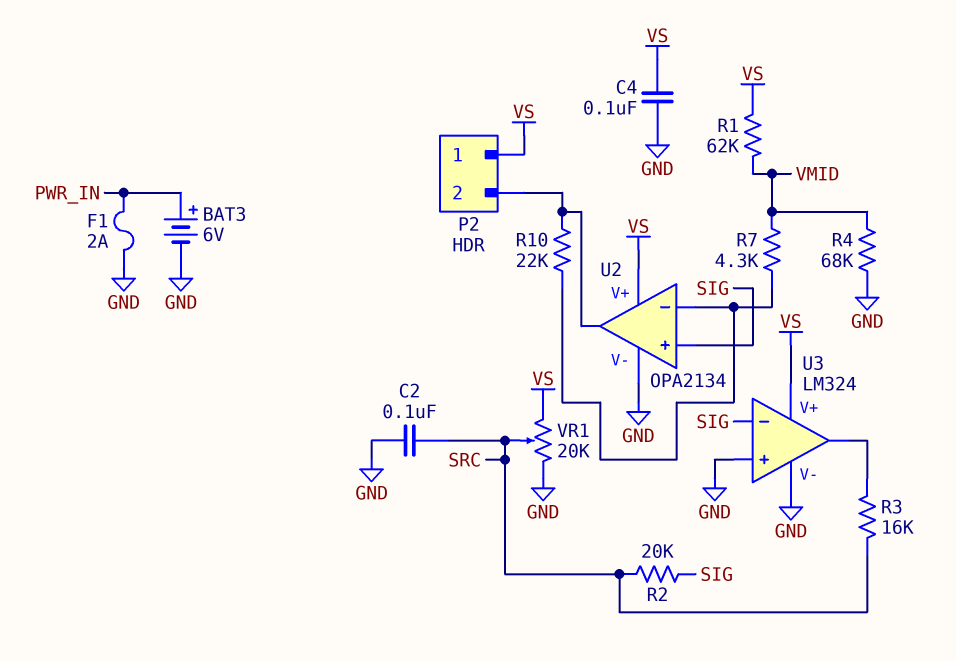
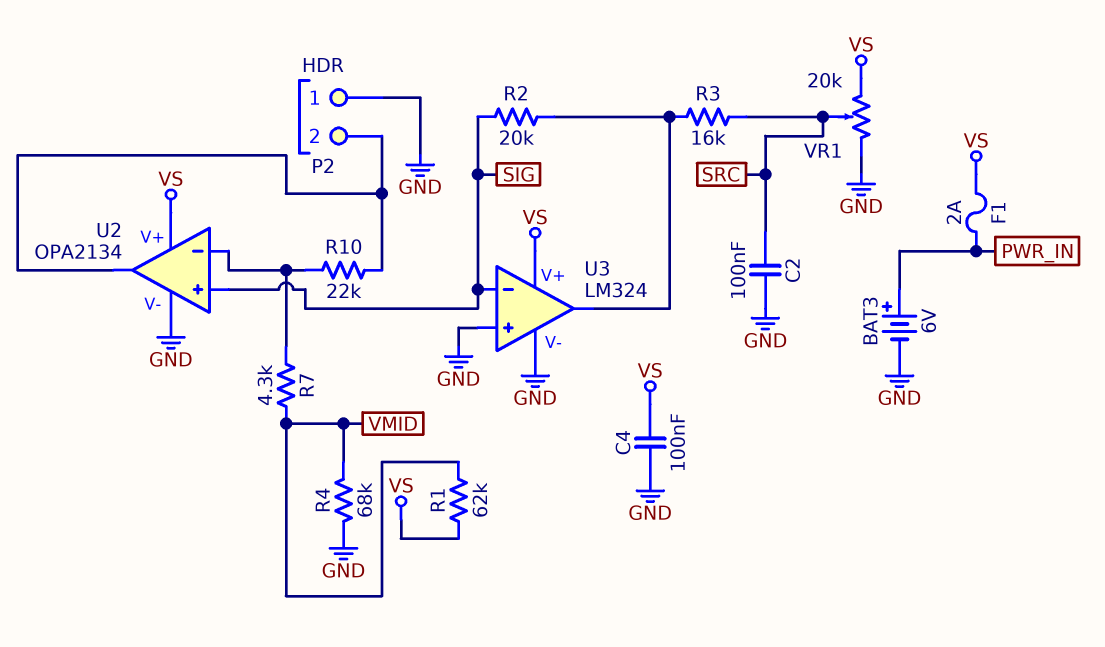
F1: 2A (GND, PWR_IN) -> 2A (PWR_IN, VS)
P2 pin 1: VS -> GND
R2: 20k (SIG, SRC) -> 20k (SIG, U3/out)

